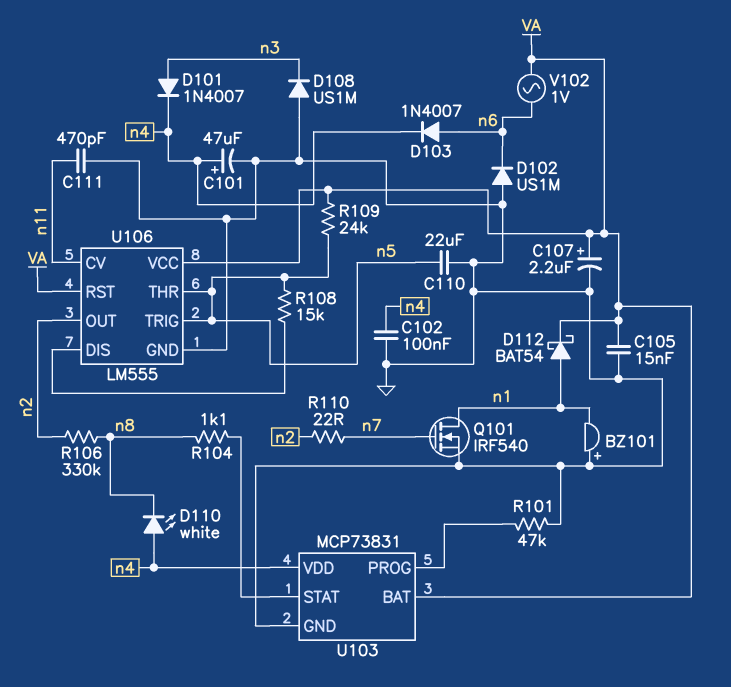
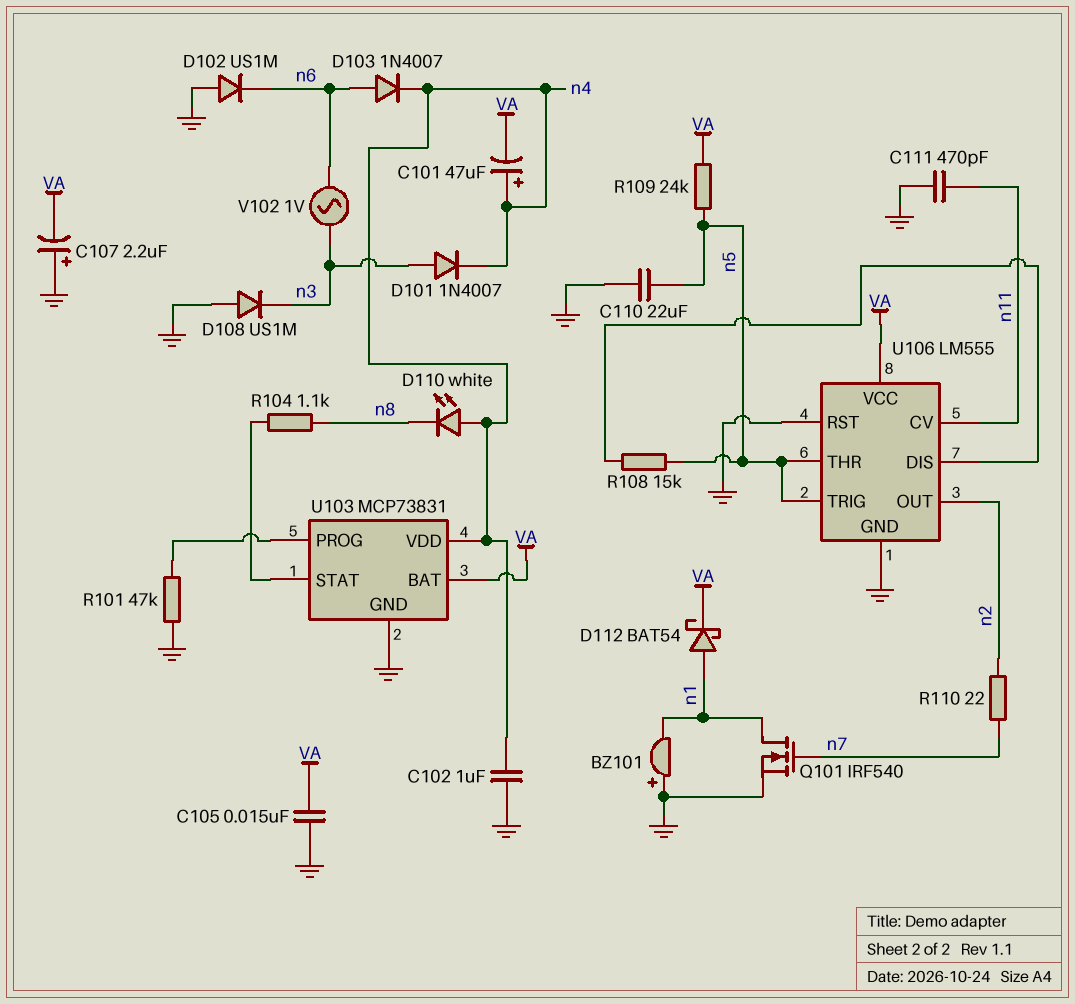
C101: 47uF (plus n4, minus GND) -> 47uF (plus n4, minus VA)
C102: 100nF (GND, n4) -> 1uF (GND, n4)
C107: 2.2uF (plus VA, minus GND) -> 2.2uF (plus GND, minus VA)
R106: 330k (n2, n8) -> none
U106 pin RST: VA -> GND
V102: AC 1V (VA, n6) -> AC 1V (n3, n6)

